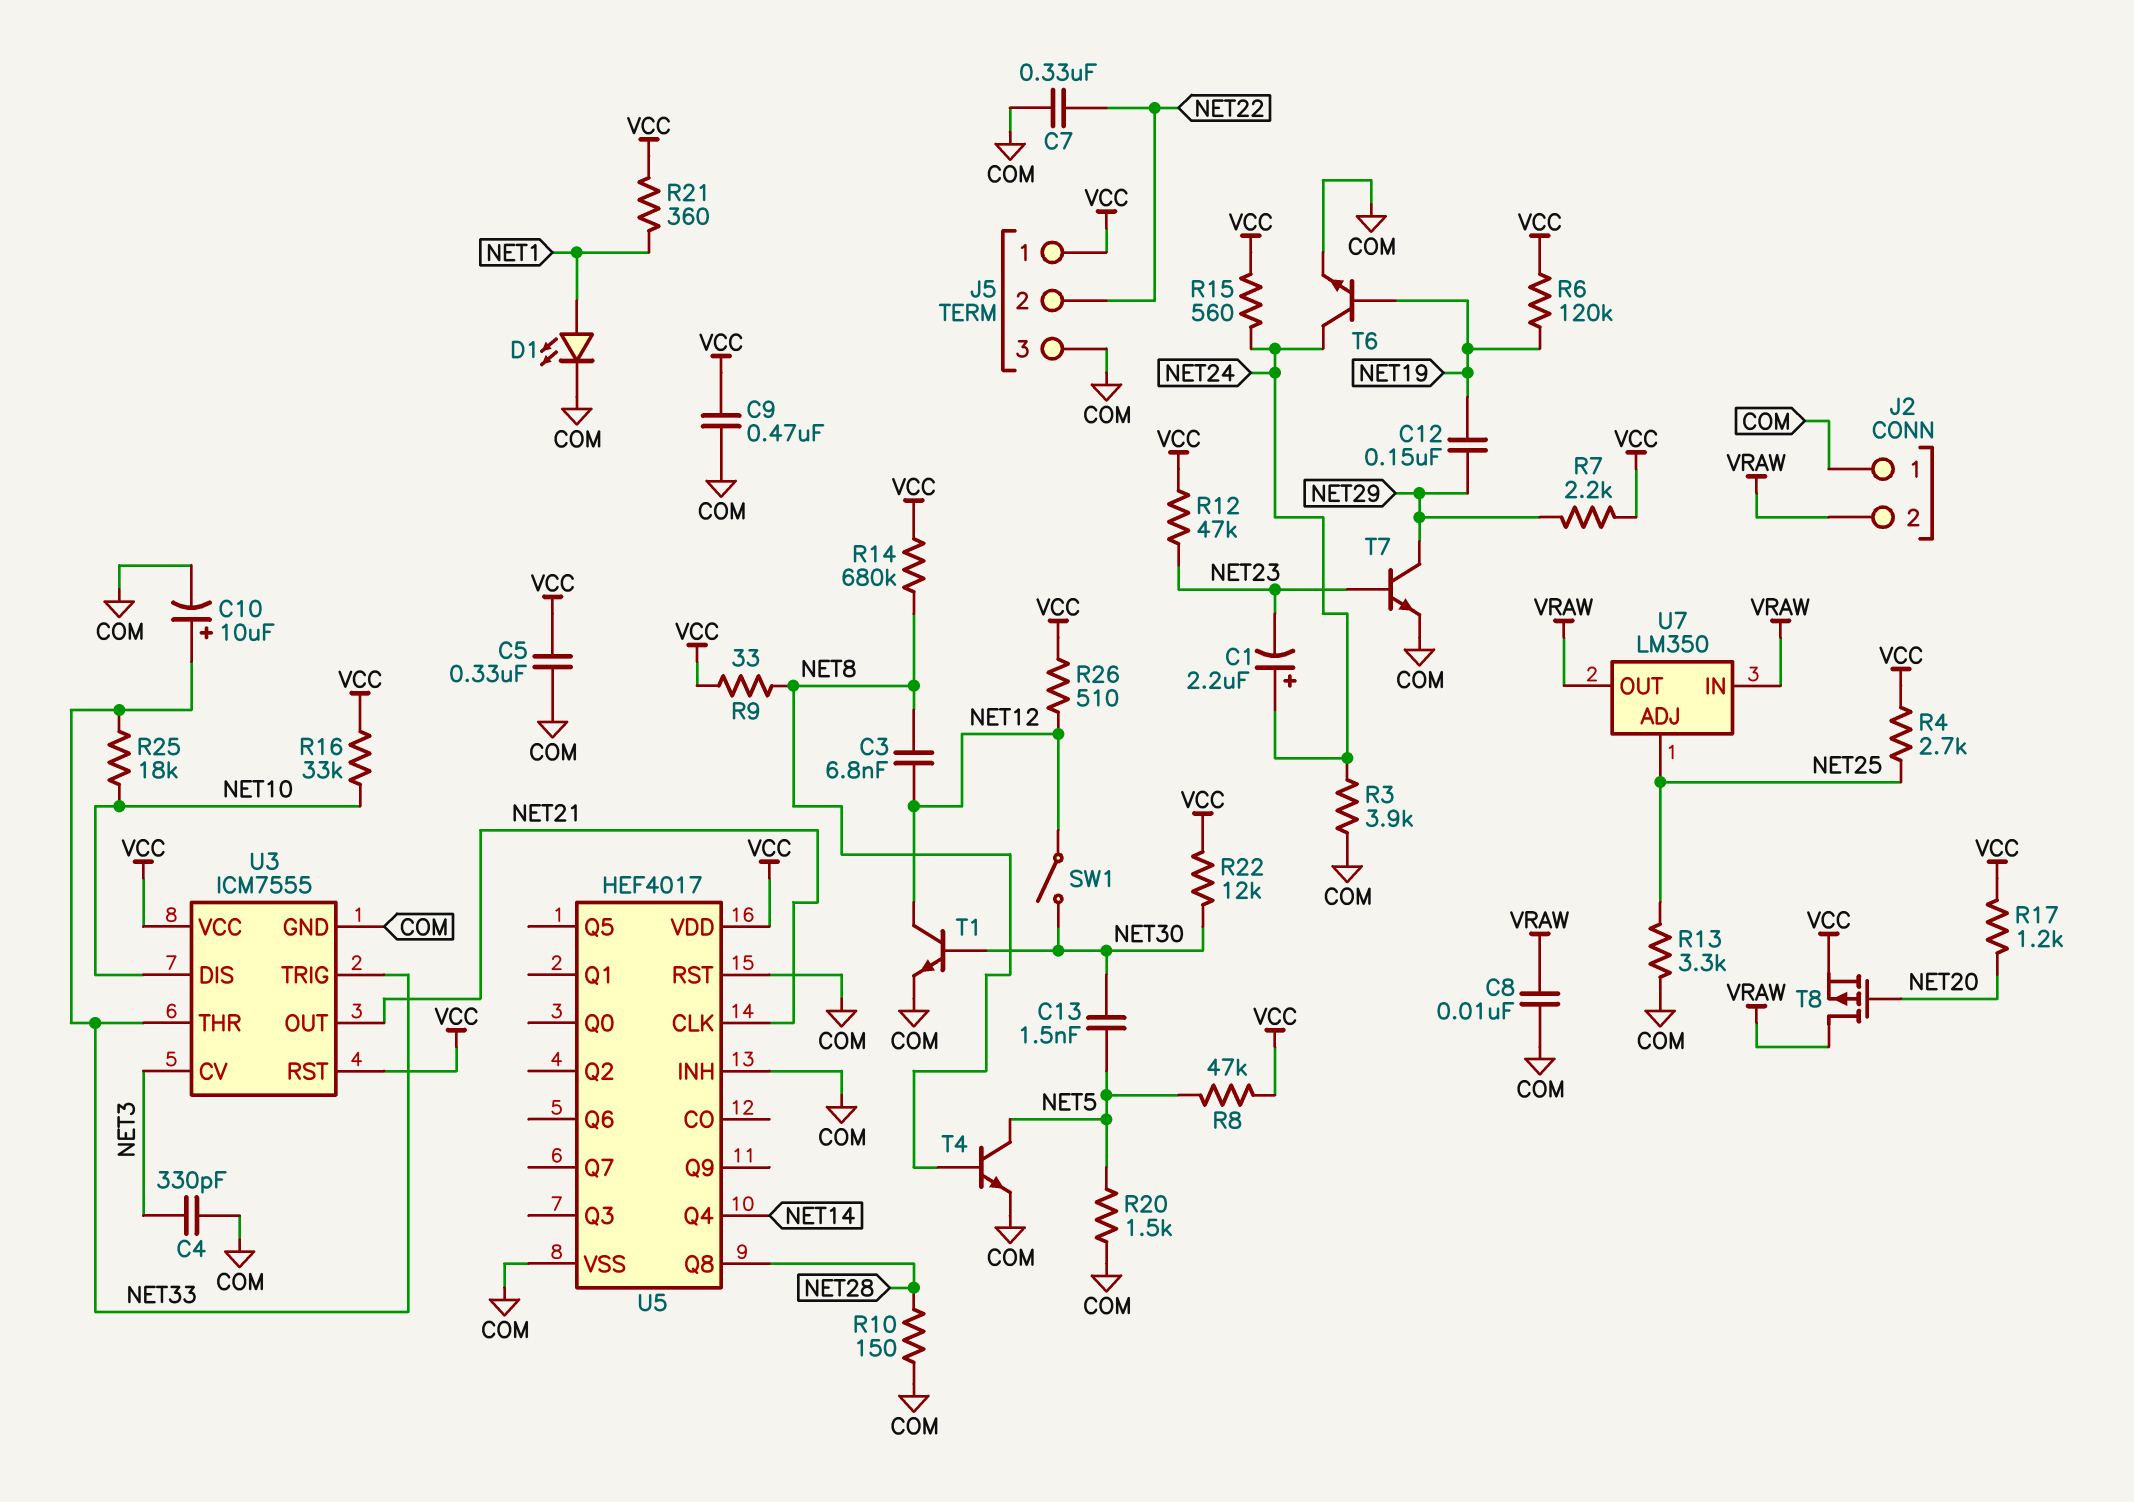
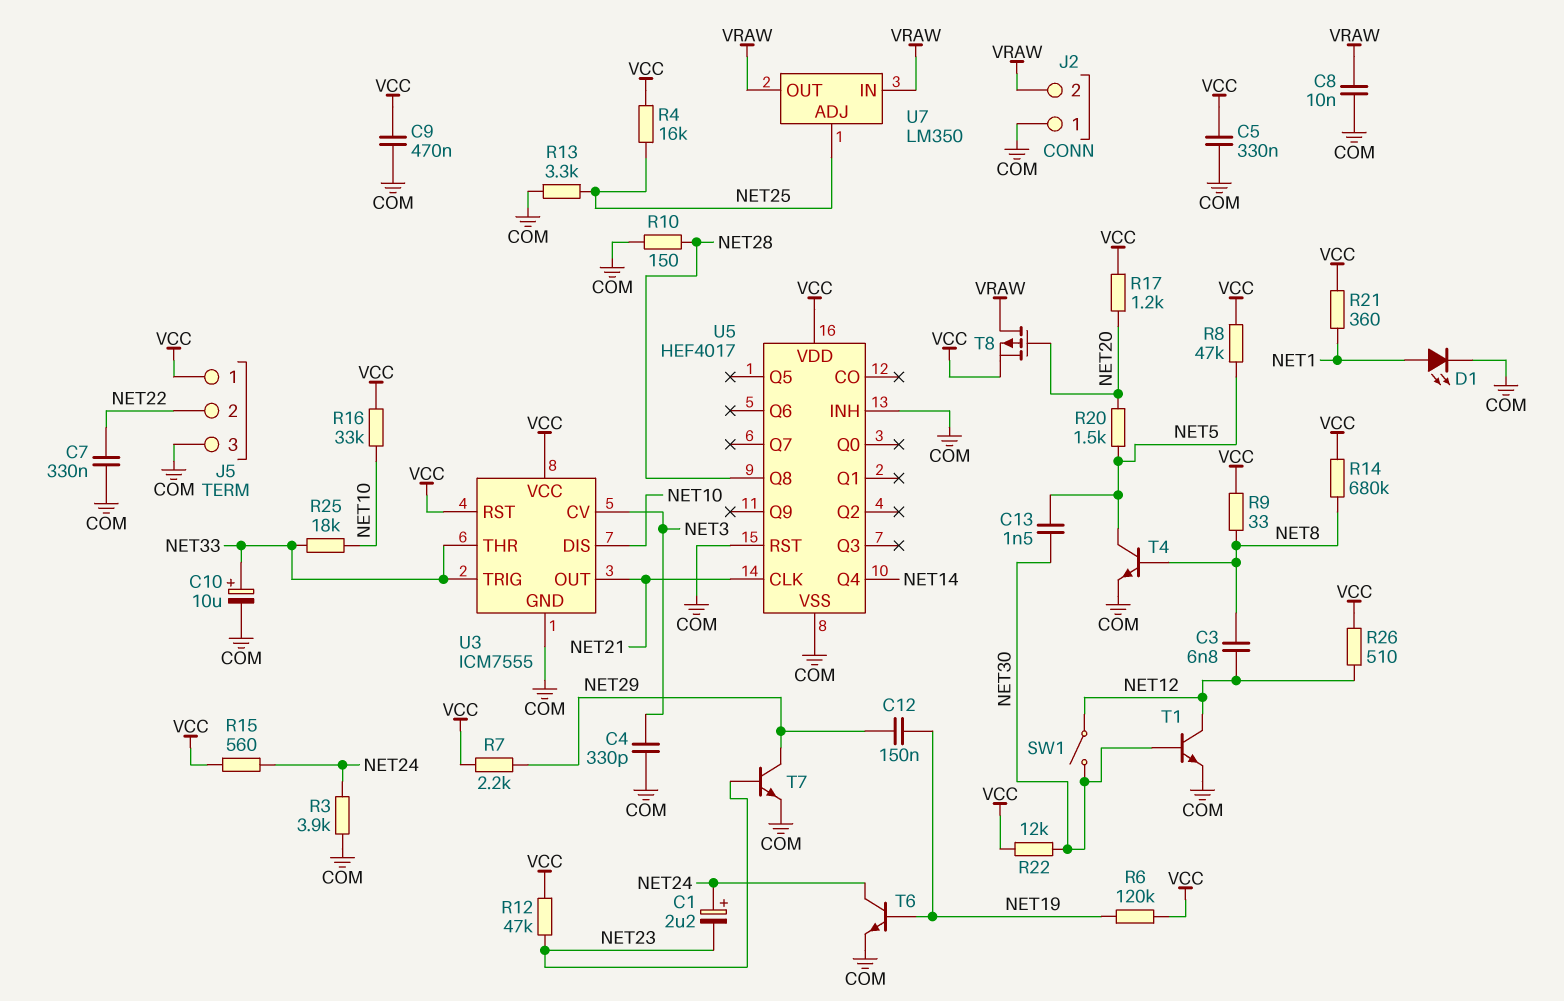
R4: 2.7k (NET25, VCC) -> 16k (NET25, VCC)
R20: 1.5k (COM, NET5) -> 1.5k (NET5, NET20)

